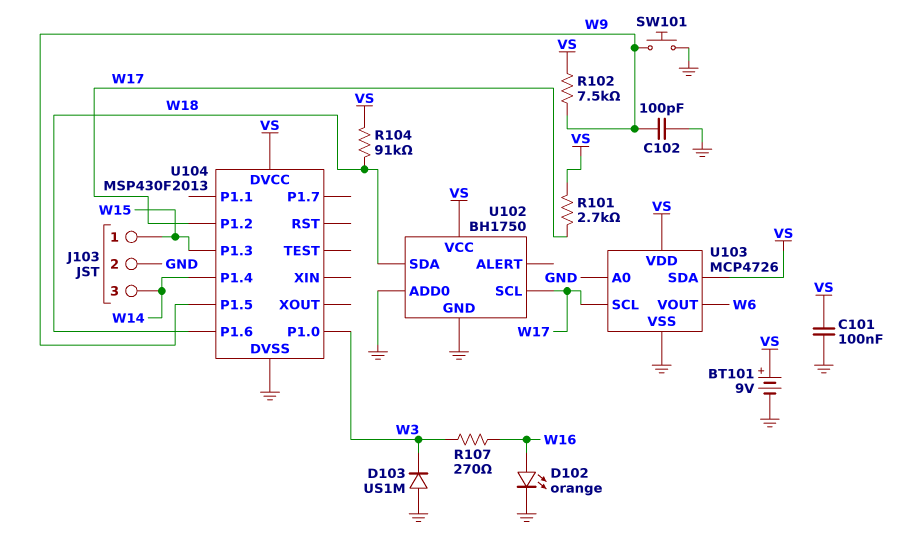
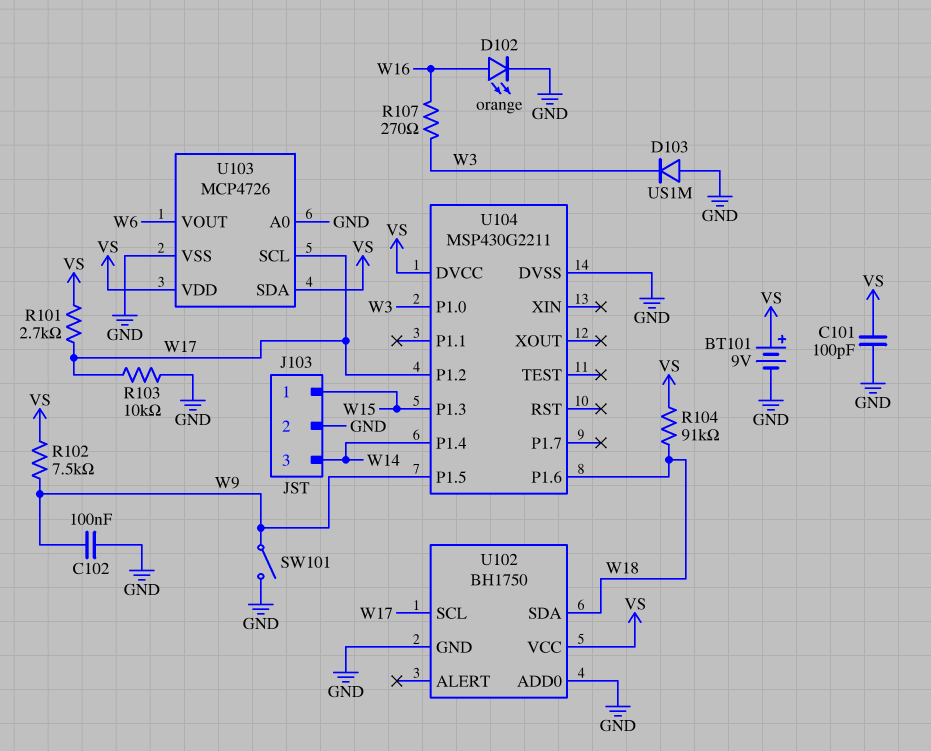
C101: 100nF (GND, VS) -> 100pF (GND, VS)
C102: 100pF (GND, W9) -> 100nF (GND, W9)
R103: none -> 10k (GND, W17)
SW101: button (GND, W9) -> switch (GND, W9)
U104: MSP430F2013 -> MSP430G2211

